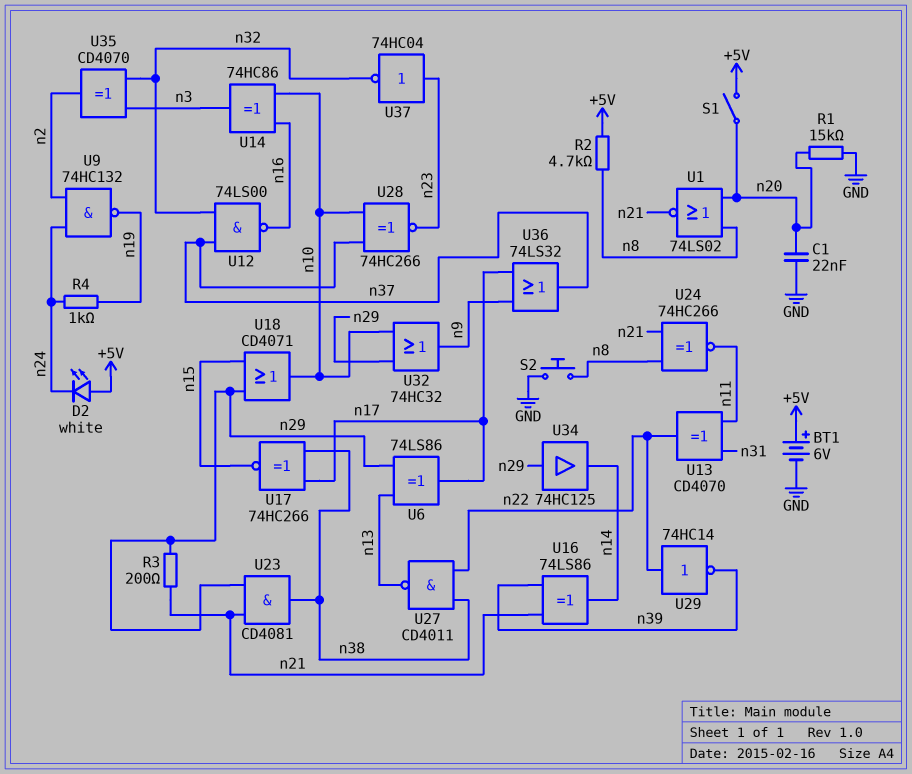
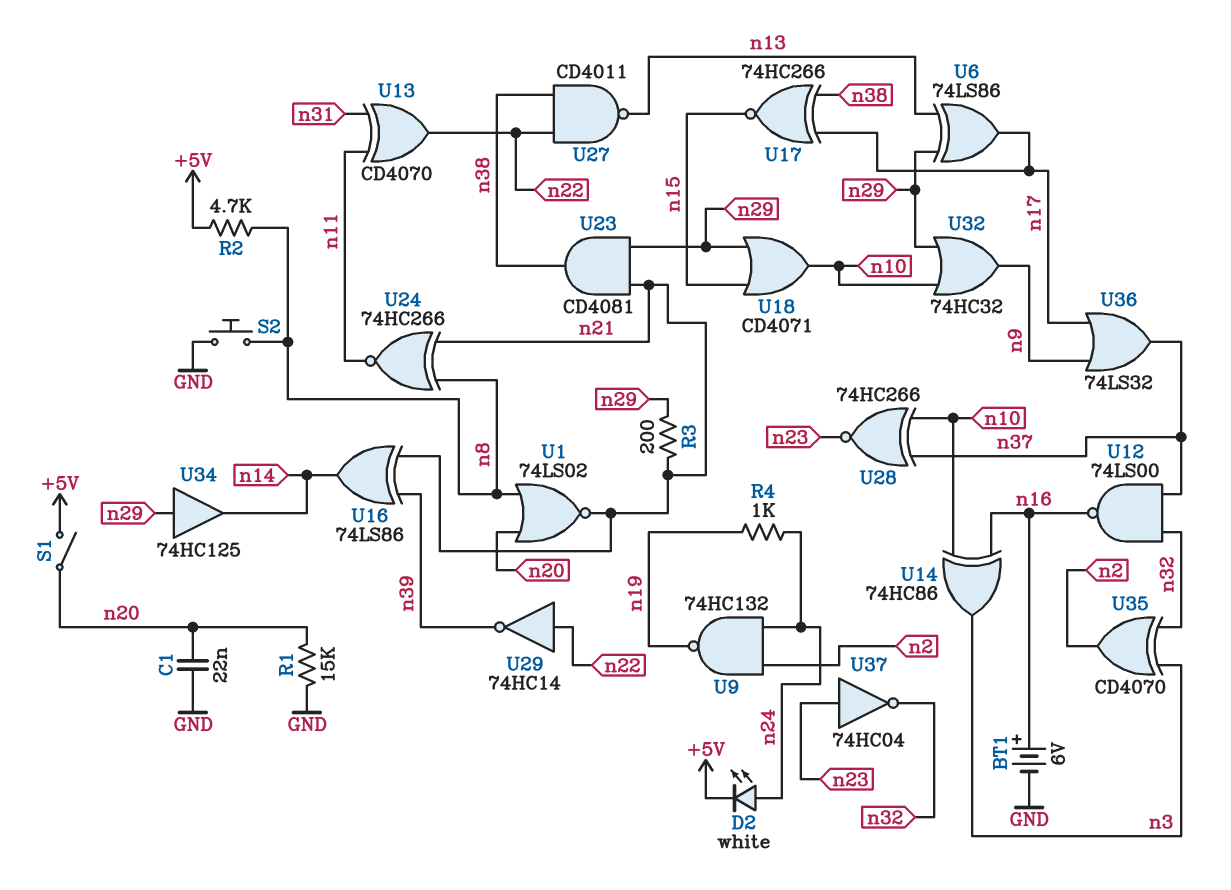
BT1: 6V (plus +5V, minus GND) -> 6V (plus n16, minus GND)
D2: LED white (A +5V, K n24) -> LED white (A n24, K +5V)

